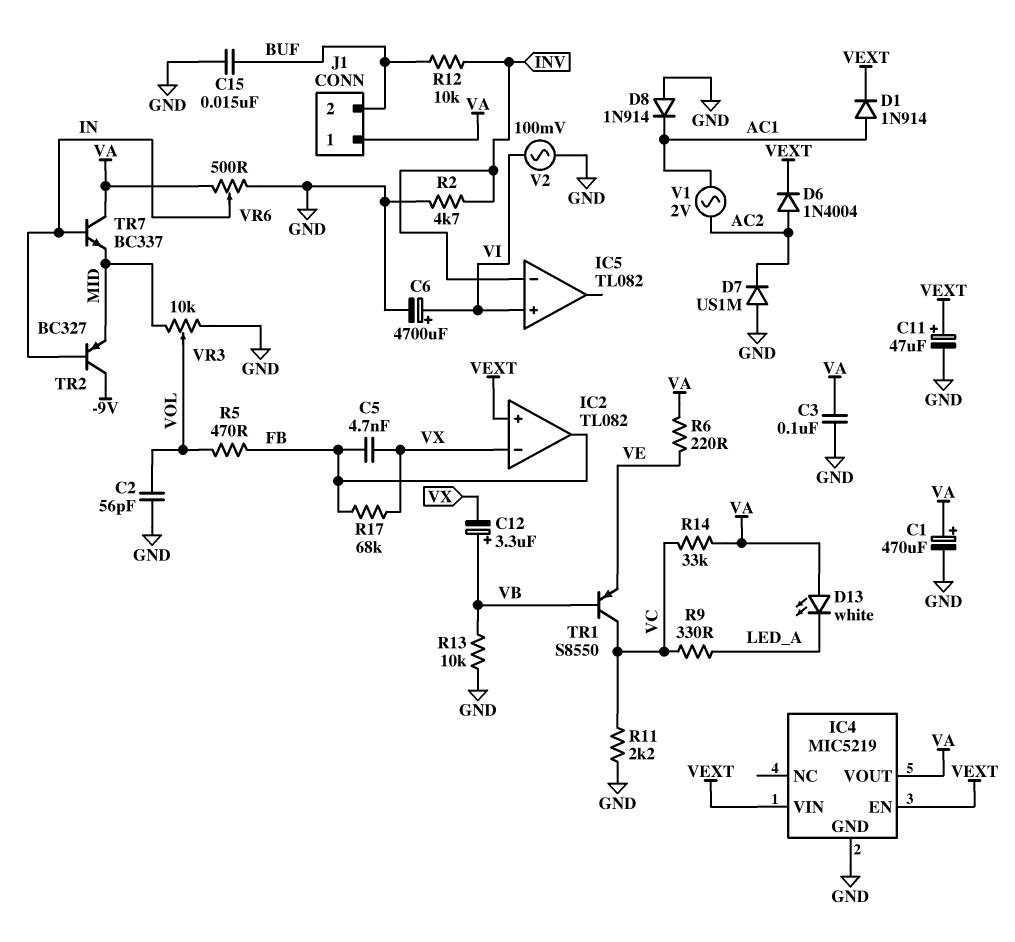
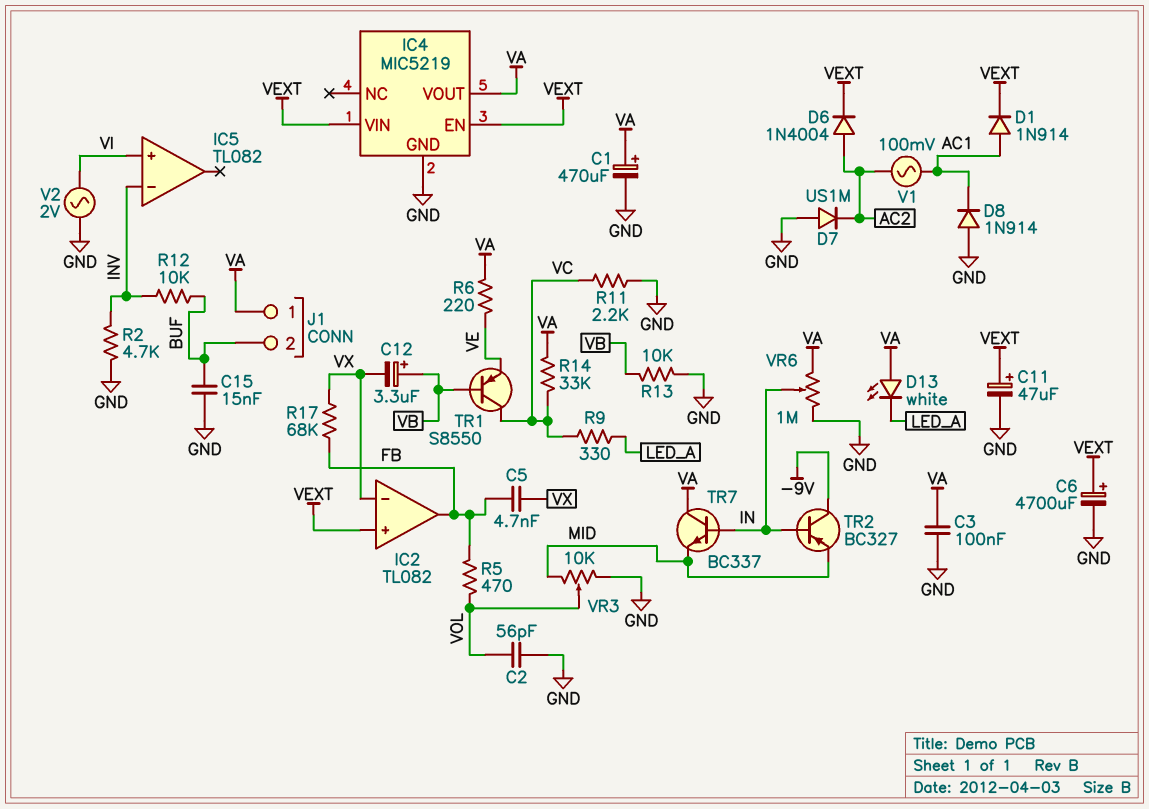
C6: 4700uF (plus VI, minus GND) -> 4700uF (plus VEXT, minus GND)
V1: AC 2V (AC1, AC2) -> AC 100mV (AC1, AC2)
V2: AC 100mV (GND, VI) -> AC 2V (GND, VI)
VR6: 500 (GND, VA, wiper IN) -> 1M (GND, VA, wiper IN)

